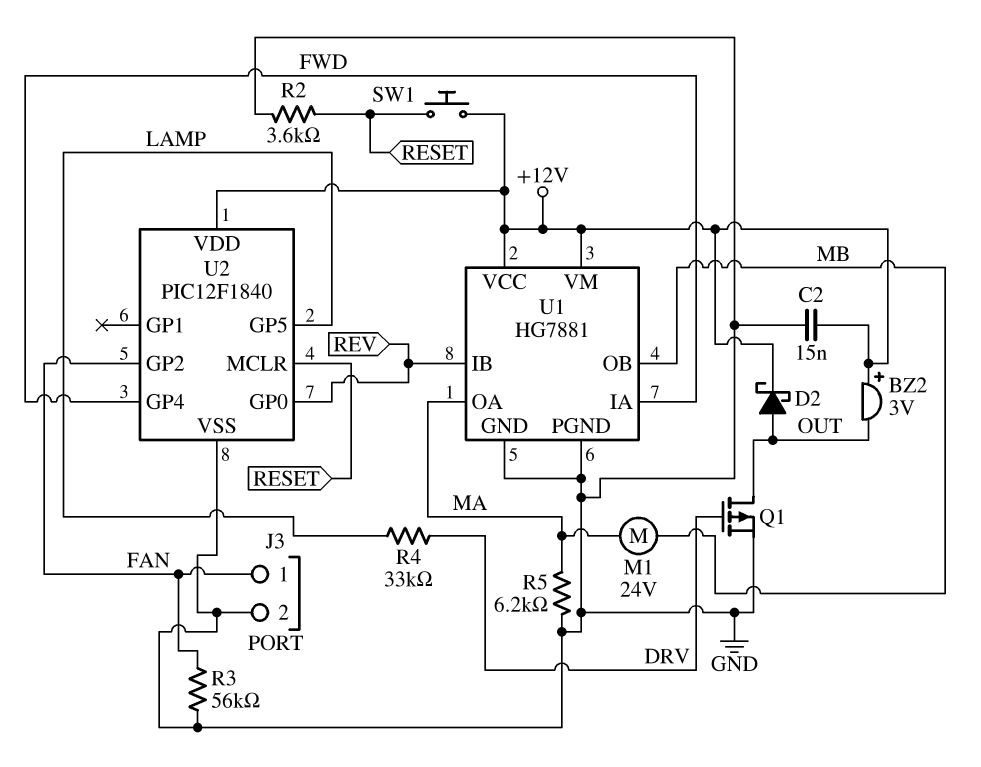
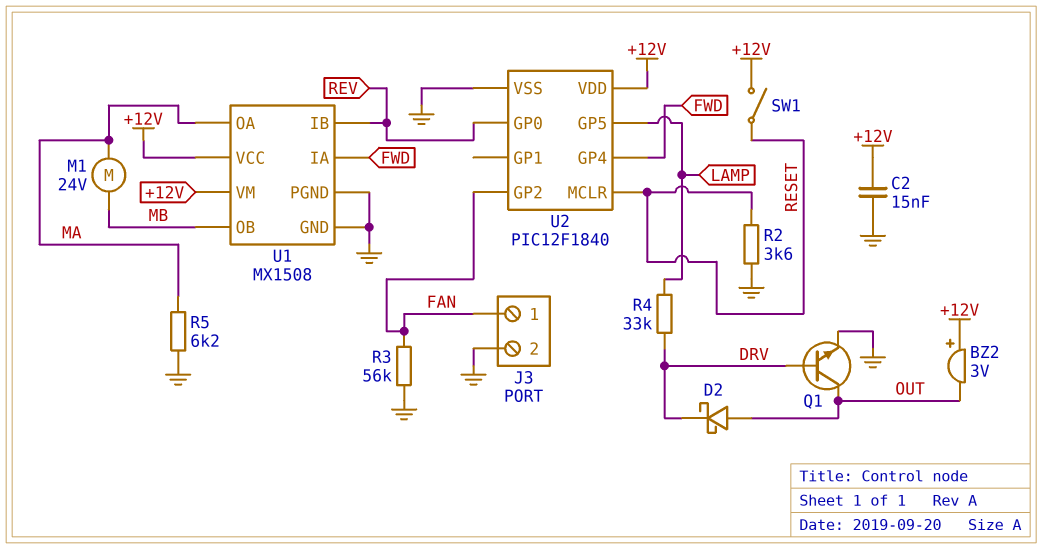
D2: schottky (A OUT, K +12V) -> schottky (A OUT, K DRV)
Q1: PMOS (G DRV, D OUT, S GND) -> NPN (B DRV, C OUT, E GND)
SW1: button (+12V, RESET) -> switch (+12V, RESET)
U1: HG7881 -> MX1508

